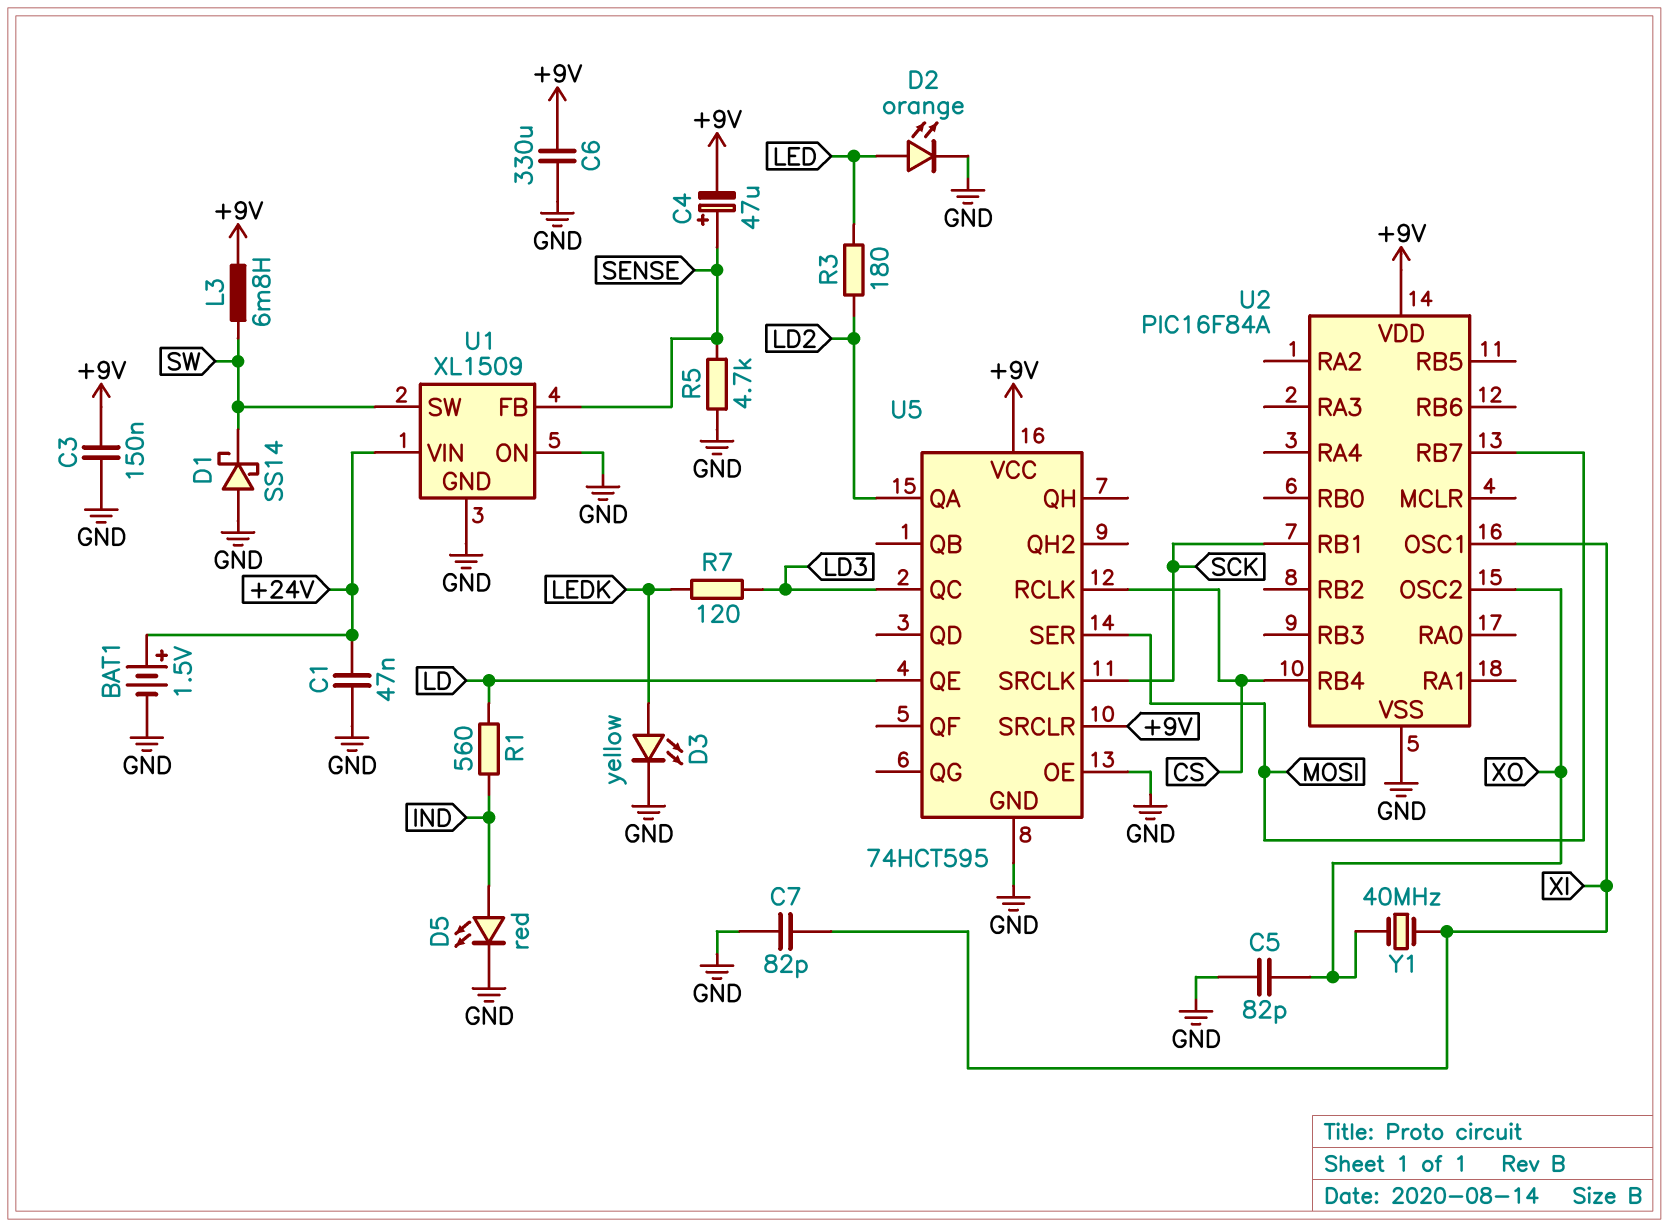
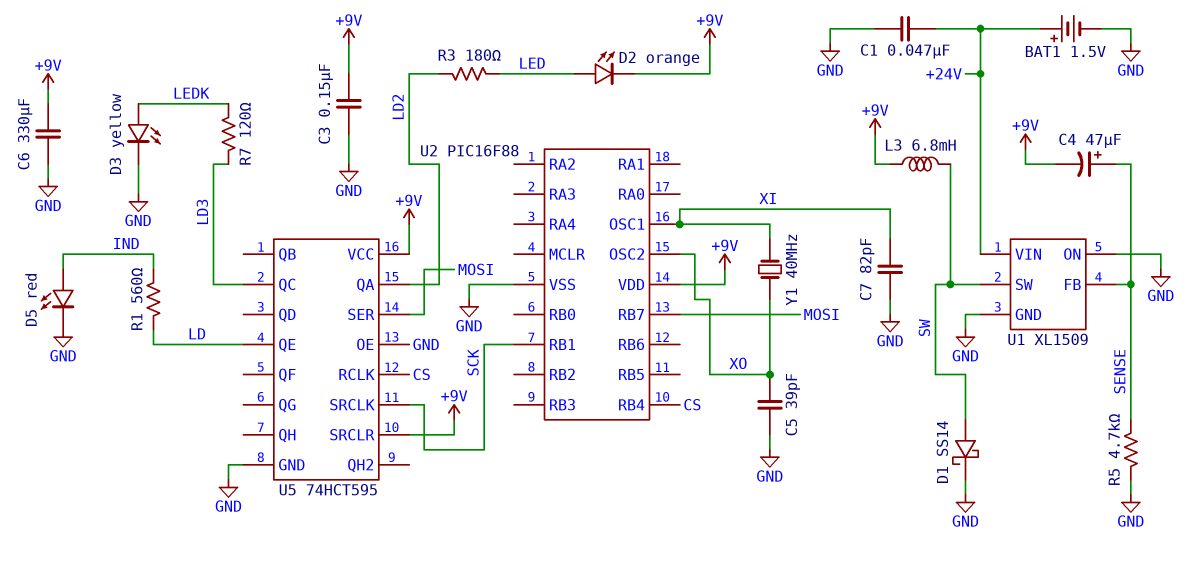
C5: 82pF (GND, XO) -> 39pF (GND, XO)
D1: schottky SS14 (A GND, K SW) -> schottky SS14 (A SW, K GND)
D2: LED orange (A LED, K GND) -> LED orange (A LED, K +9V)
U2: PIC16F84A -> PIC16F88

